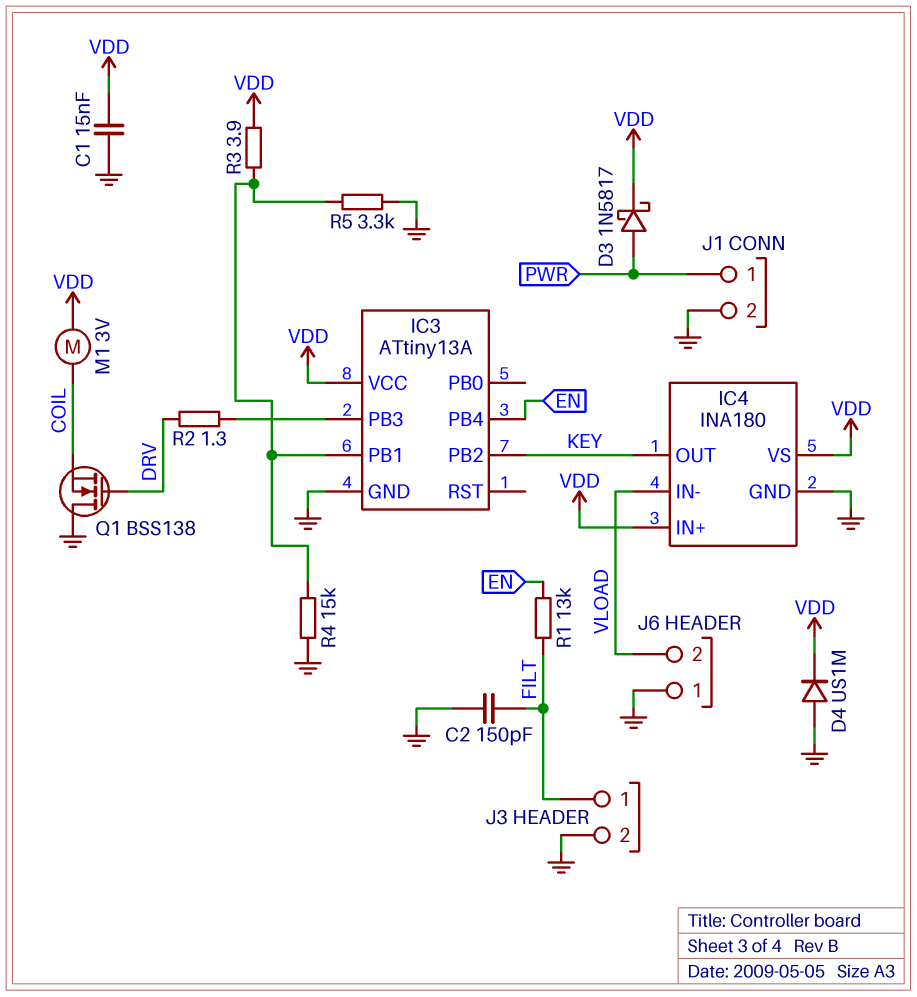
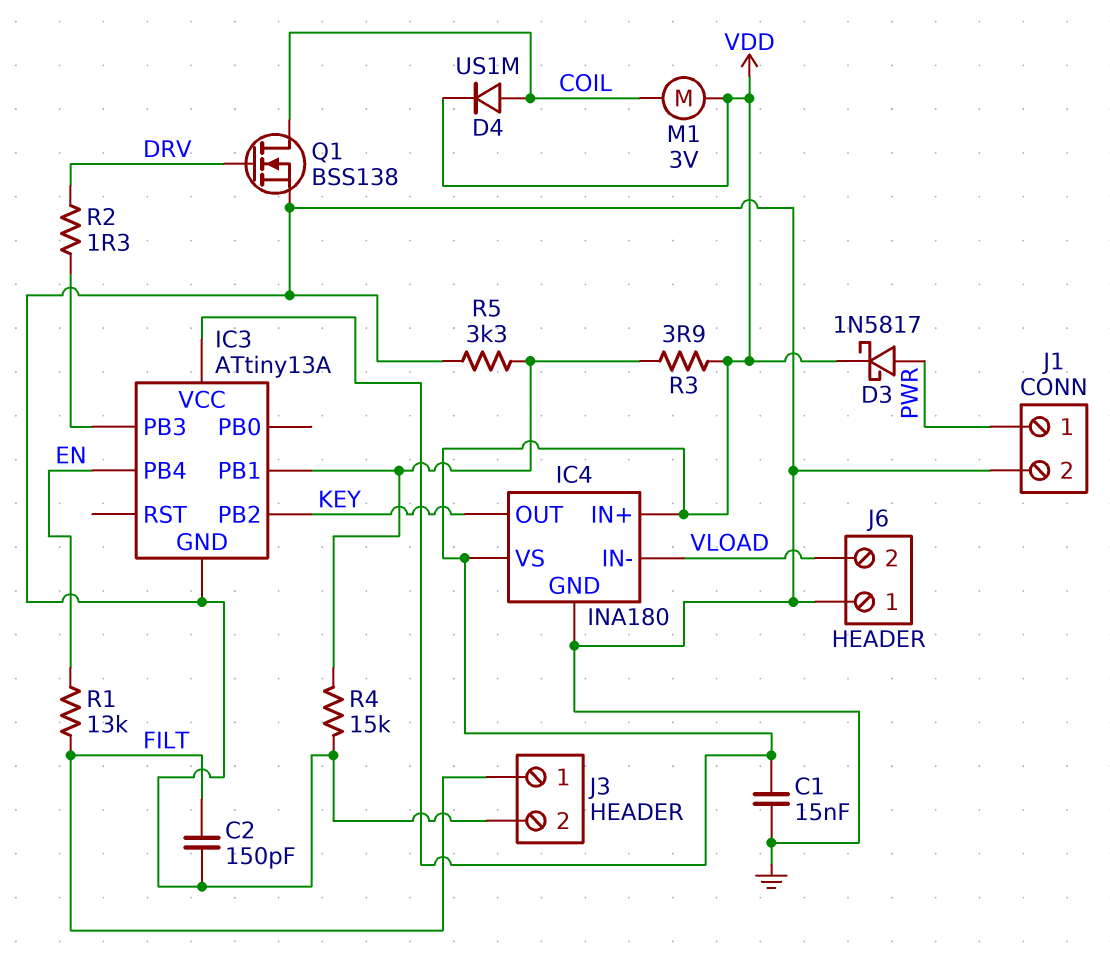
D4: diode US1M (A GND, K VDD) -> diode US1M (A COIL, K VDD)
Q1: NMOS BSS138 (G DRV, D GND, S COIL) -> NMOS BSS138 (G DRV, D COIL, S GND)

